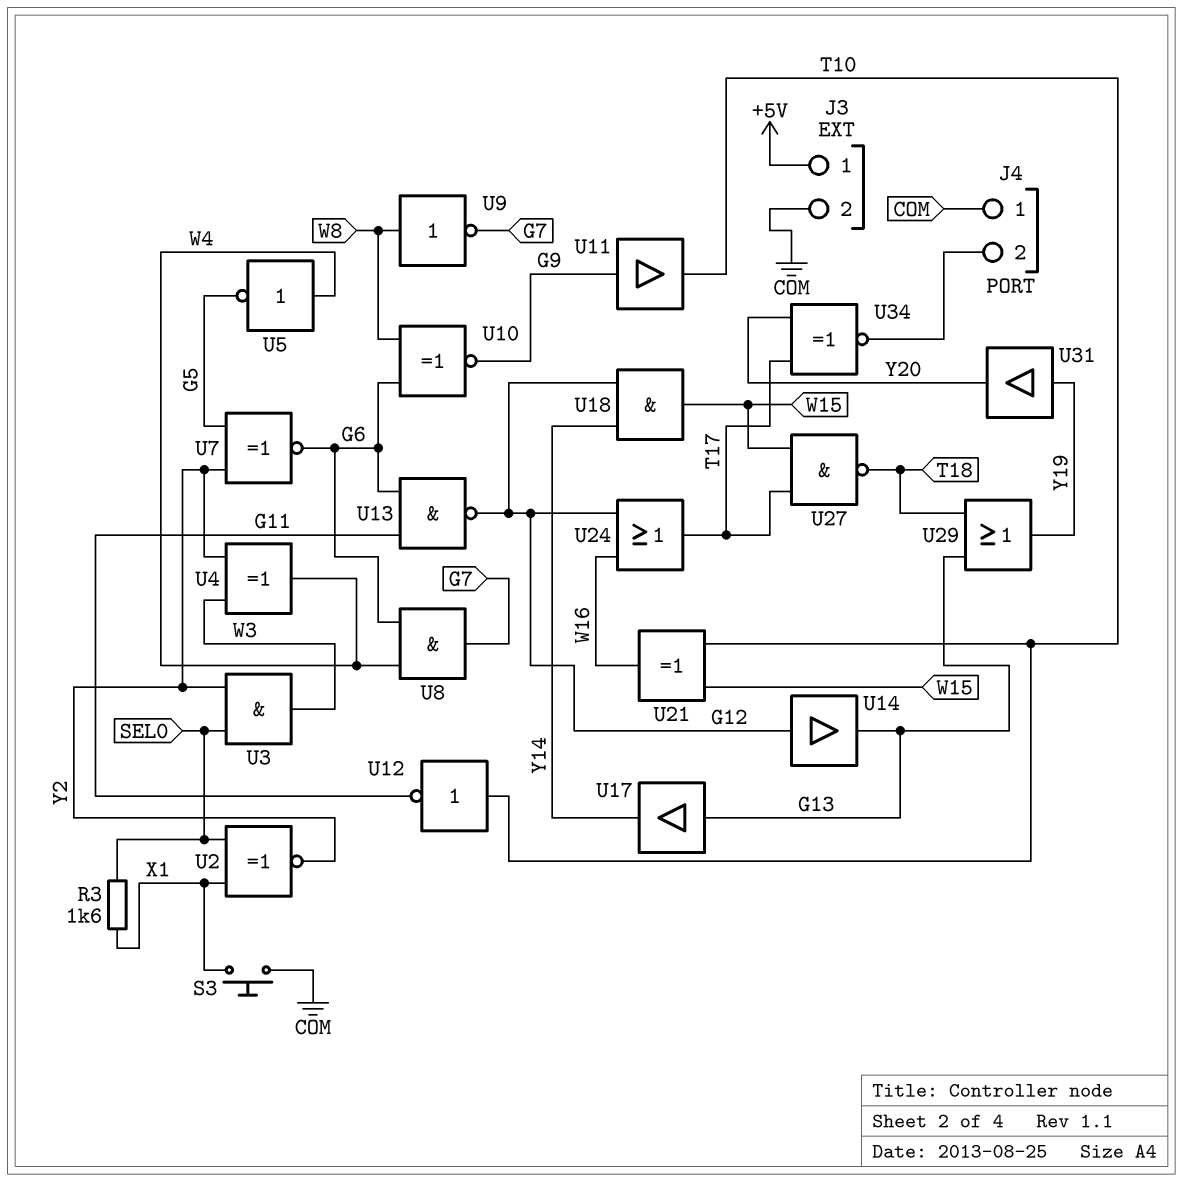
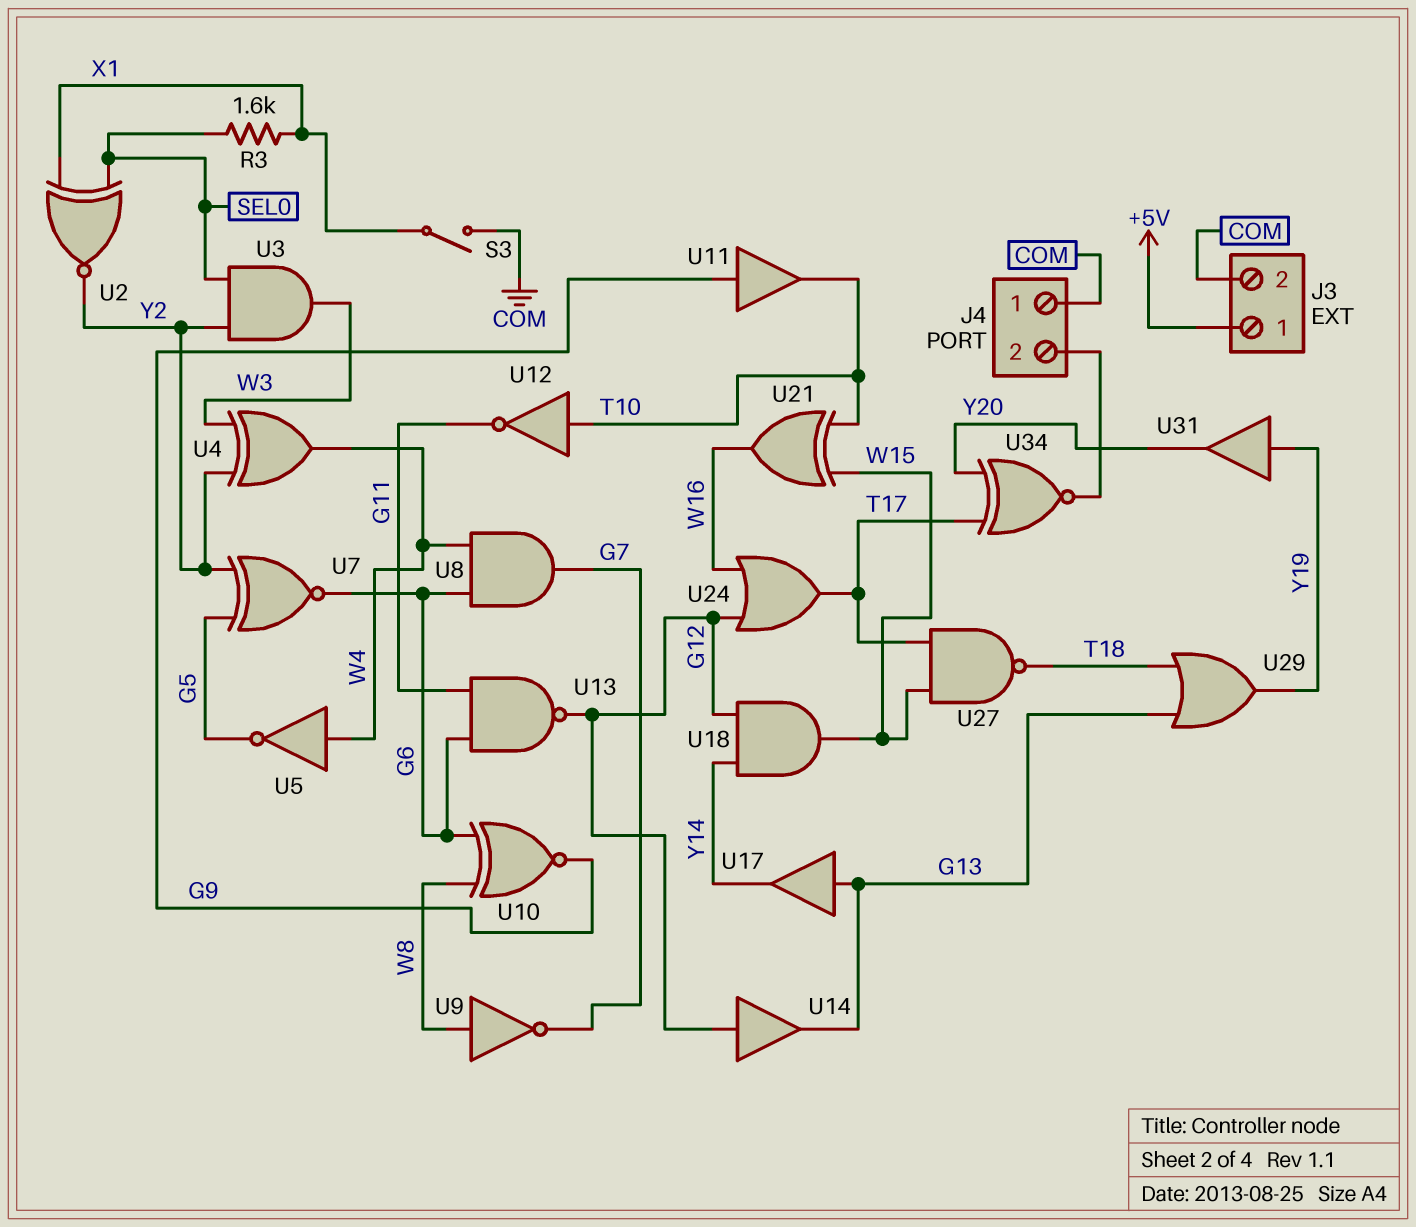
S3: button (COM, X1) -> switch (COM, X1)

